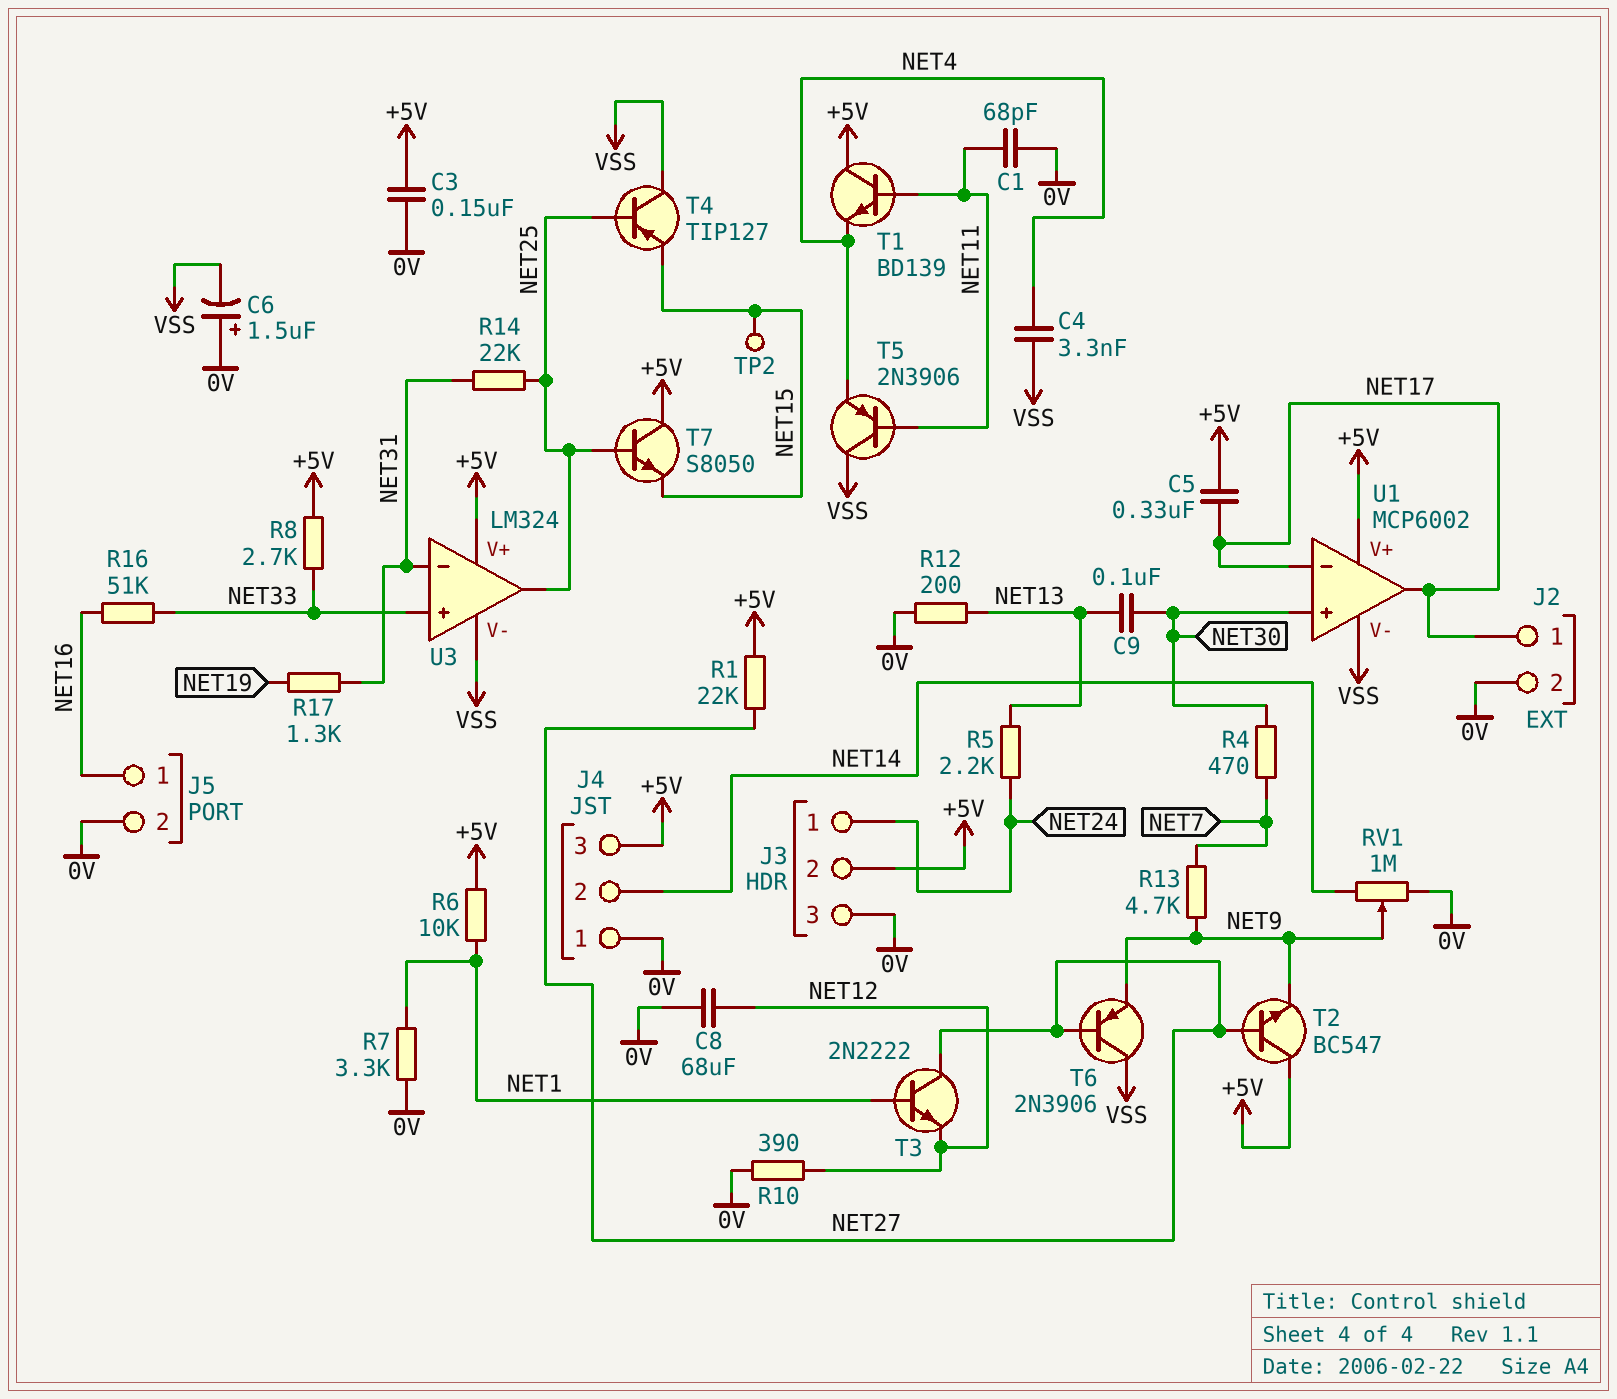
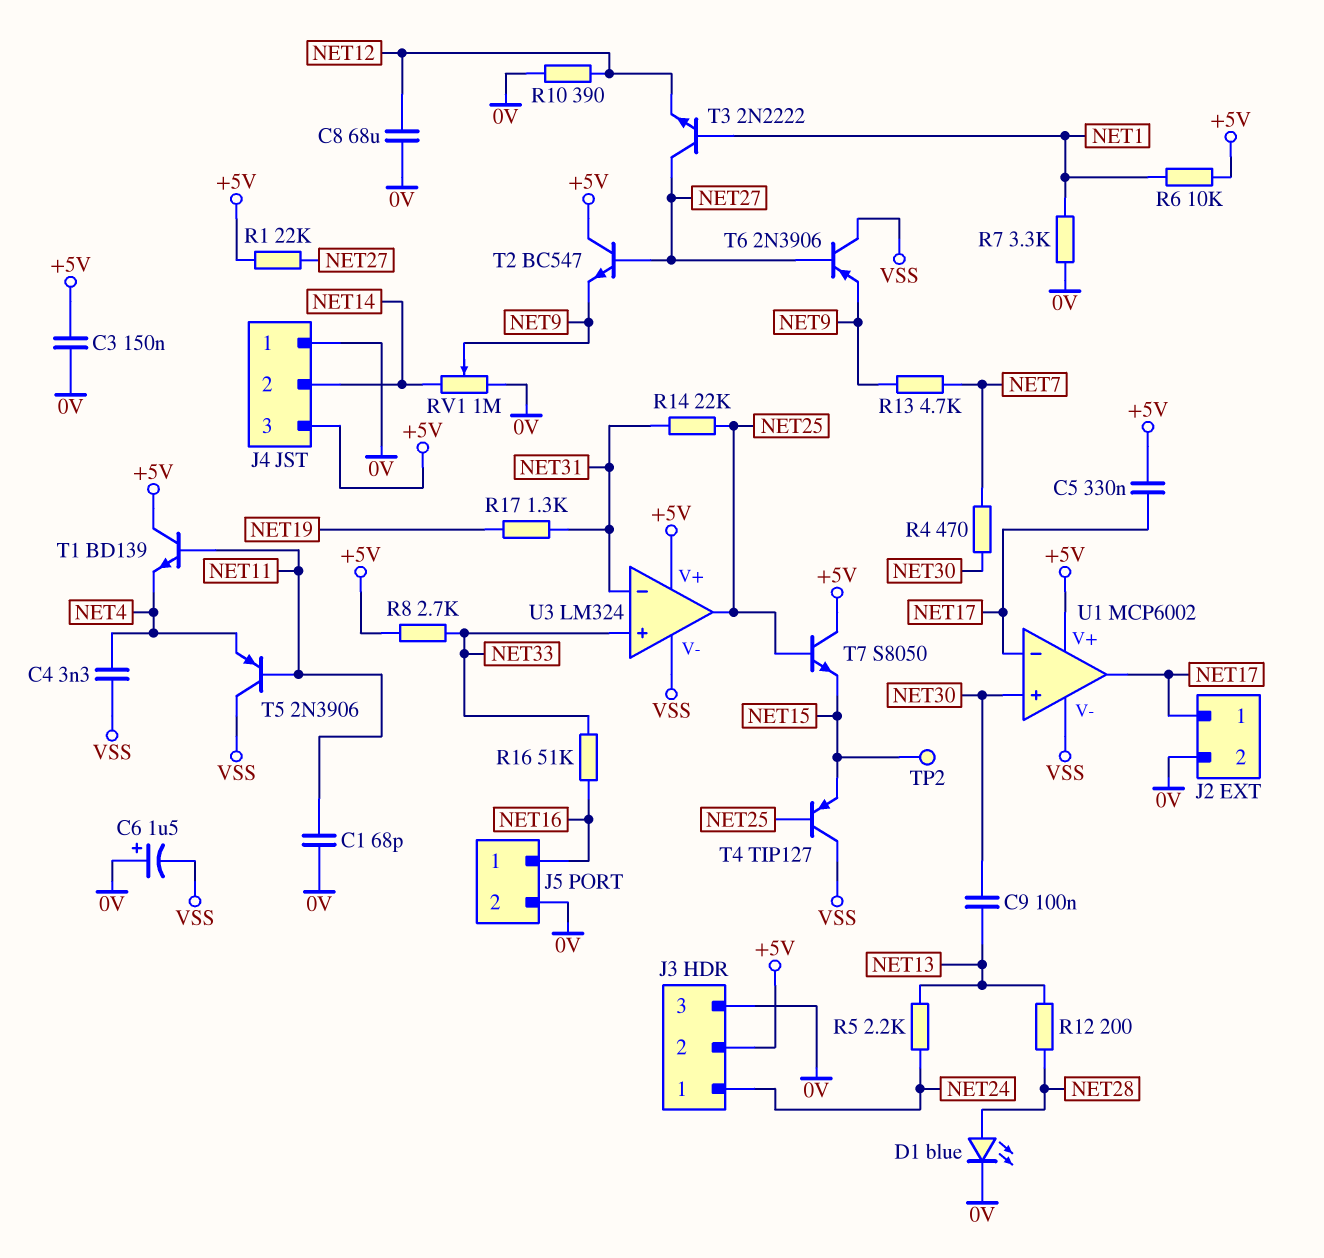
D1: none -> LED blue (A NET28, K 0V)
R12: 200 (0V, NET13) -> 200 (NET13, NET28)

